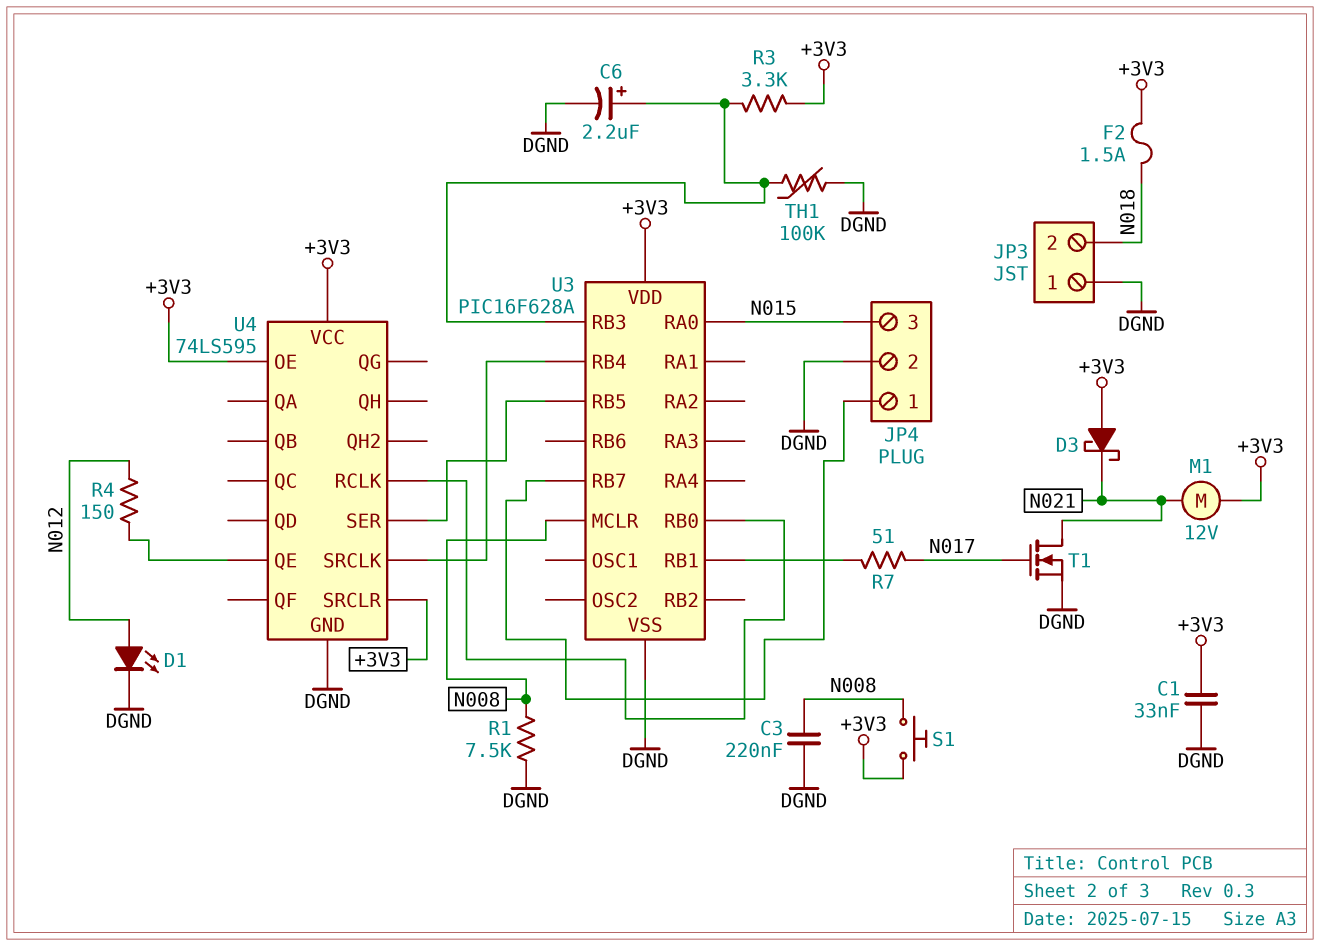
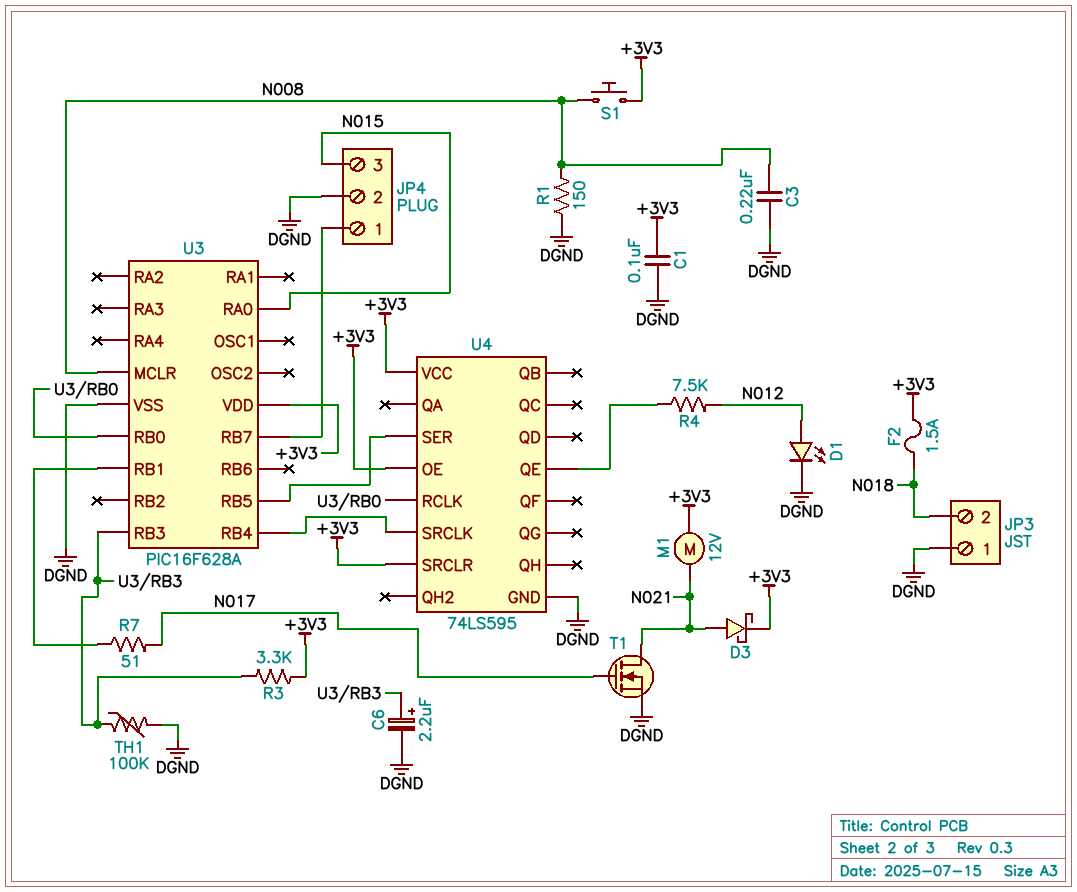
C1: 33nF (+3V3, DGND) -> 100nF (+3V3, DGND)
D3: schottky (A +3V3, K N021) -> schottky (A N021, K +3V3)
R1: 7.5k (DGND, N008) -> 150 (DGND, N008)
R4: 150 (N012, U4/QE) -> 7.5k (N012, U4/QE)

